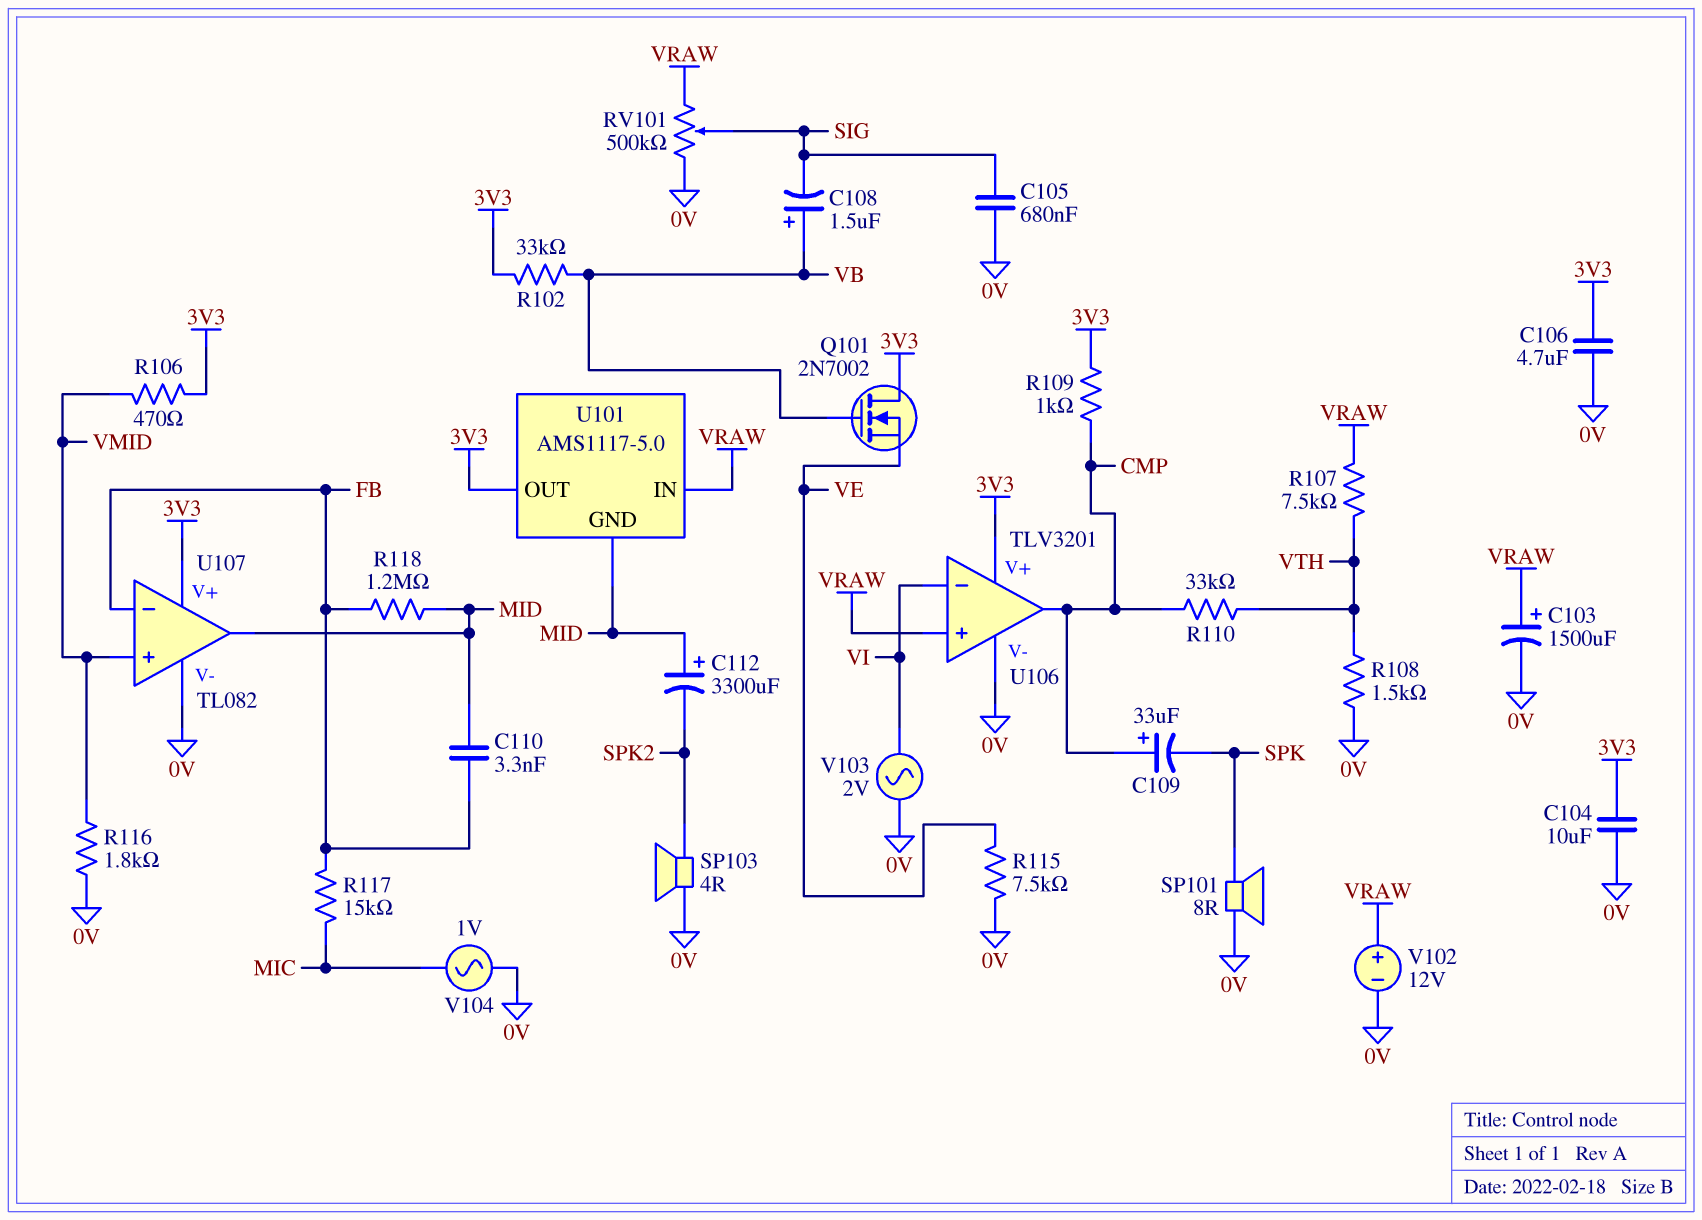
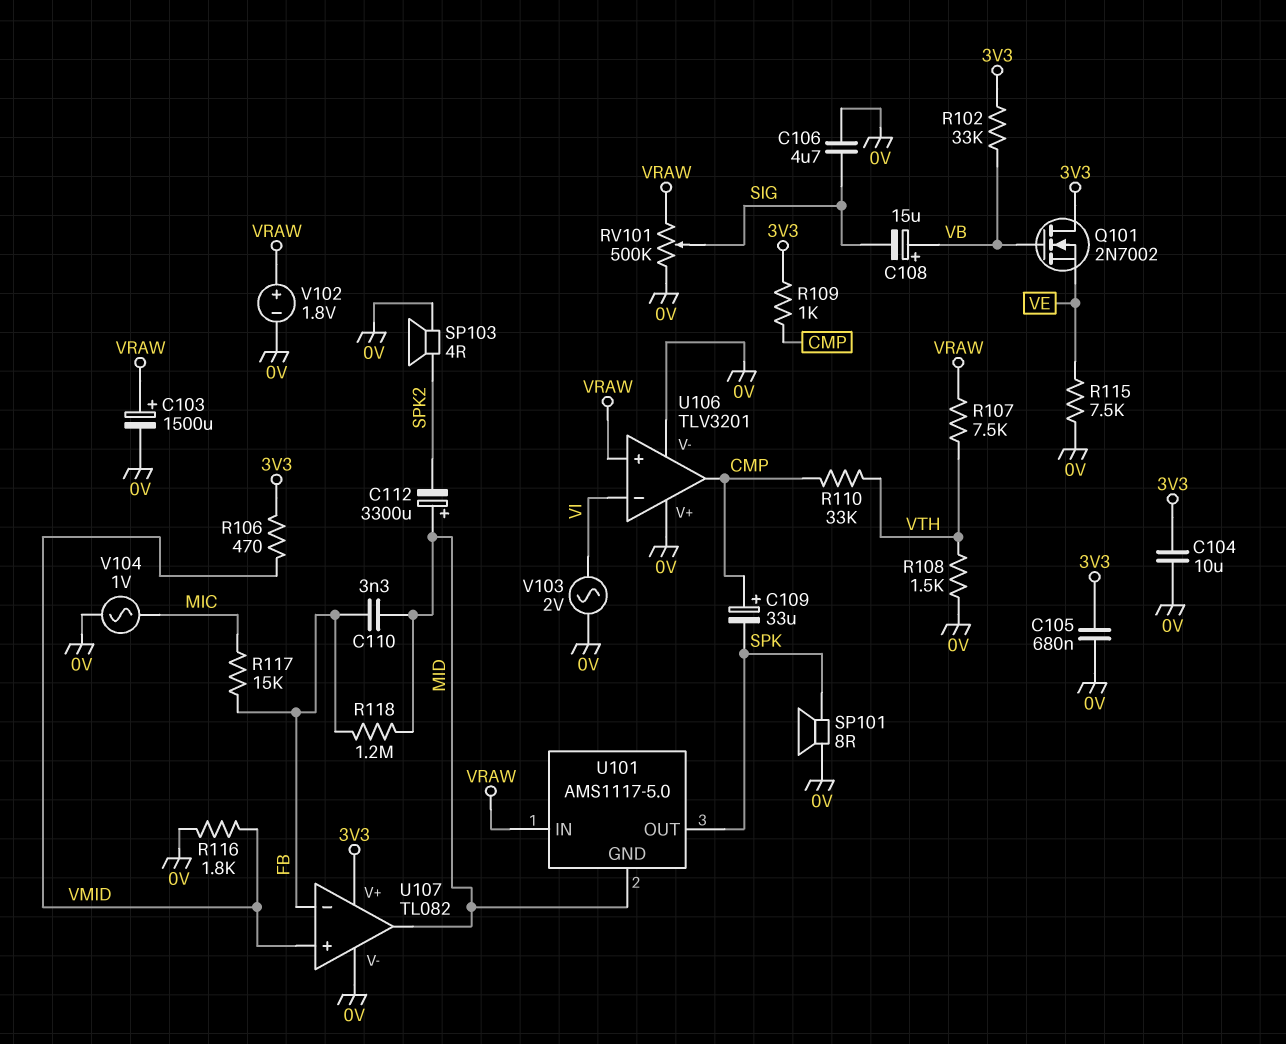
C105: 680nF (0V, SIG) -> 680nF (0V, 3V3)
C106: 4.7uF (0V, 3V3) -> 4.7uF (0V, SIG)
C108: 1.5uF (plus VB, minus SIG) -> 15uF (plus VB, minus SIG)
U101 pin OUT: 3V3 -> SPK
U106 pin V+: 3V3 -> 0V
V102: 12V (plus VRAW, minus 0V) -> 1.8V (plus VRAW, minus 0V)

